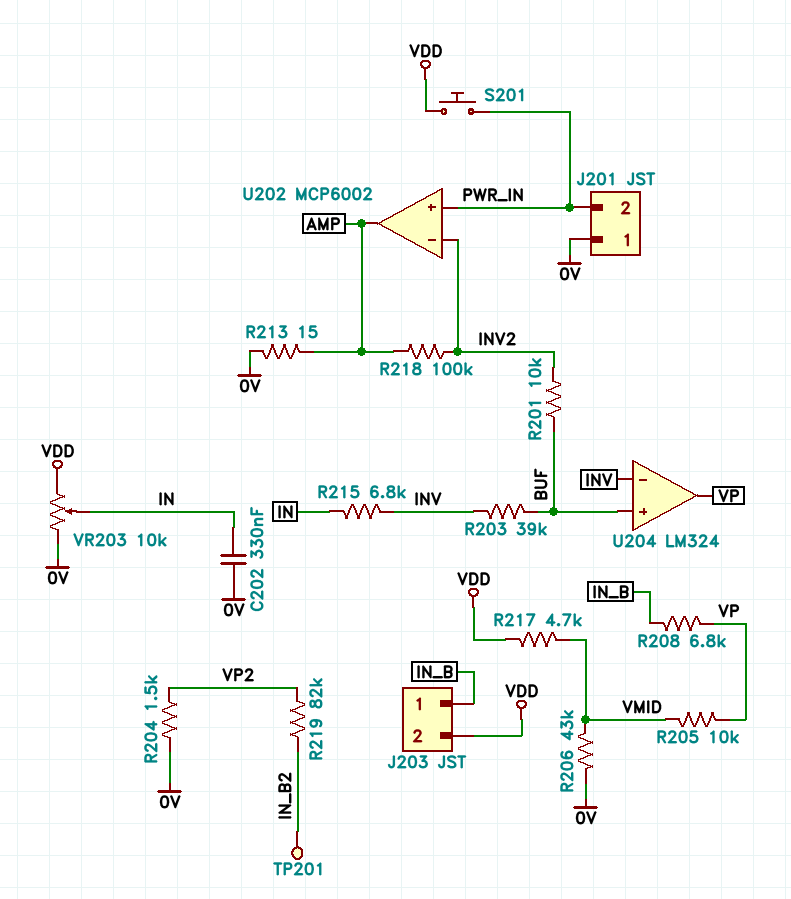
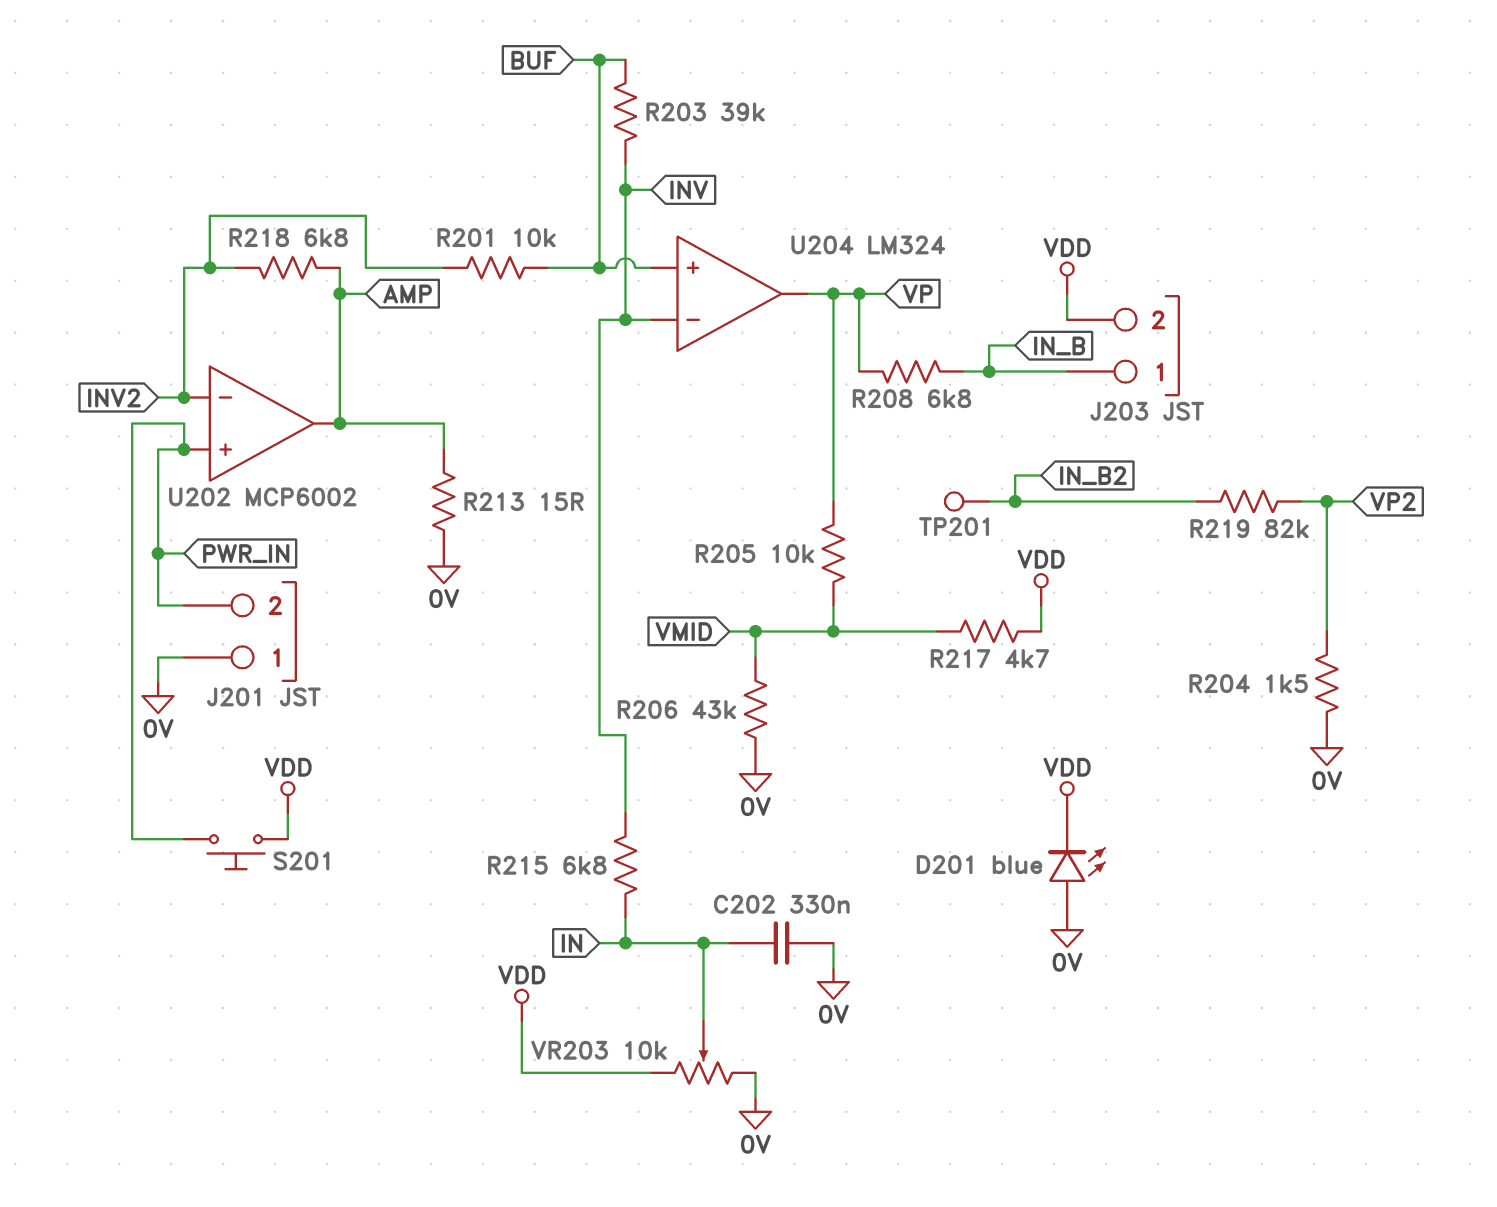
D201: none -> LED blue (A 0V, K VDD)
R218: 100k (AMP, INV2) -> 6.8k (AMP, INV2)

